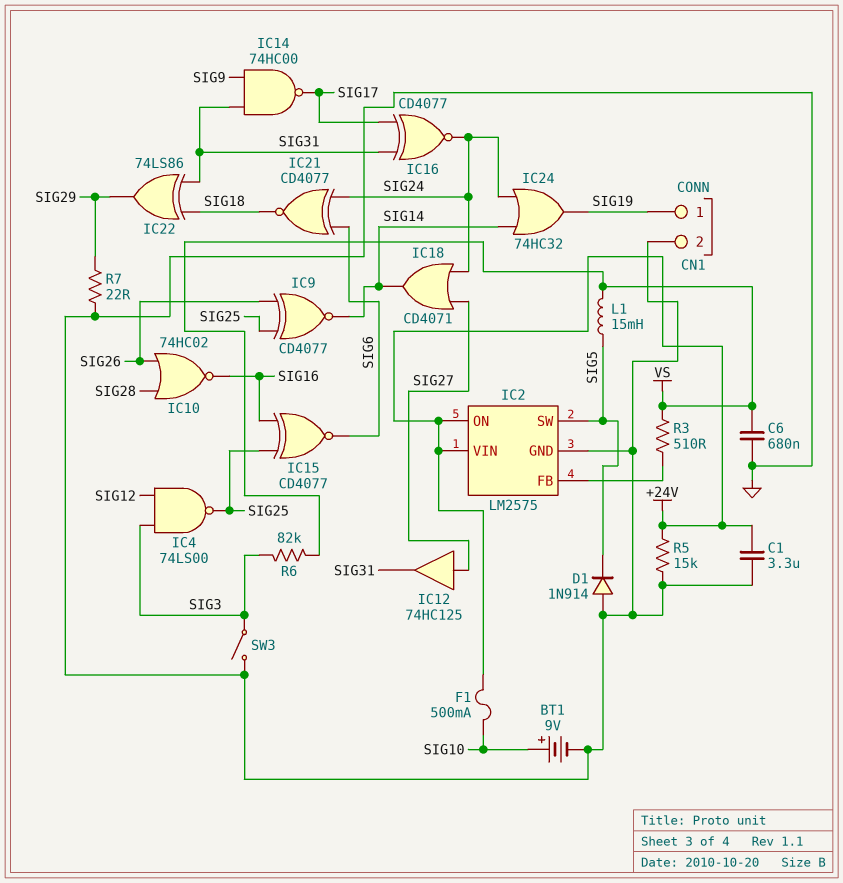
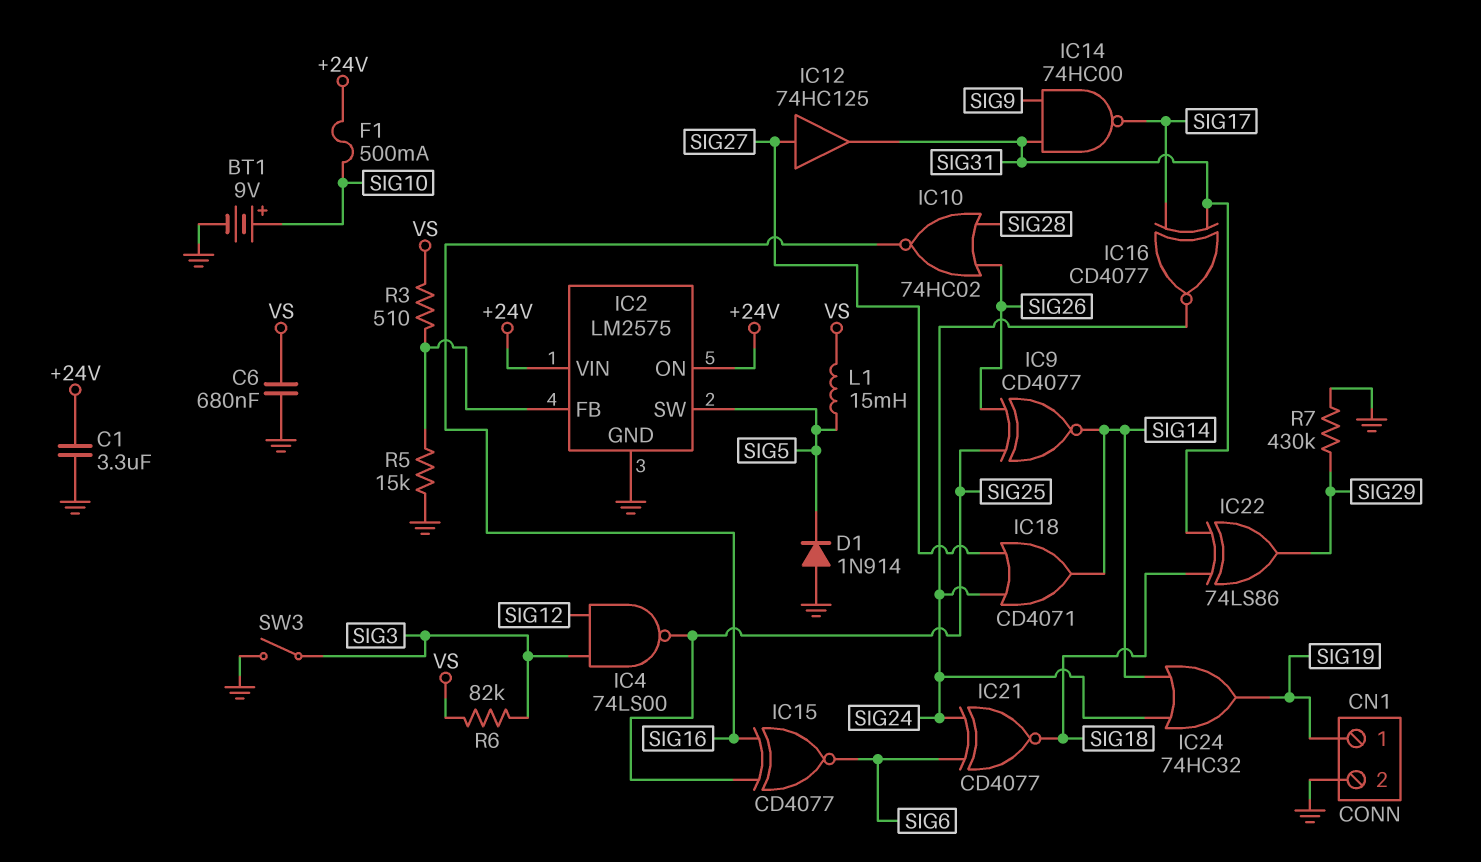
R5: 15k (+24V, GND) -> 15k (GND, IC2/FB)
R7: 22 (GND, SIG29) -> 430k (GND, SIG29)

